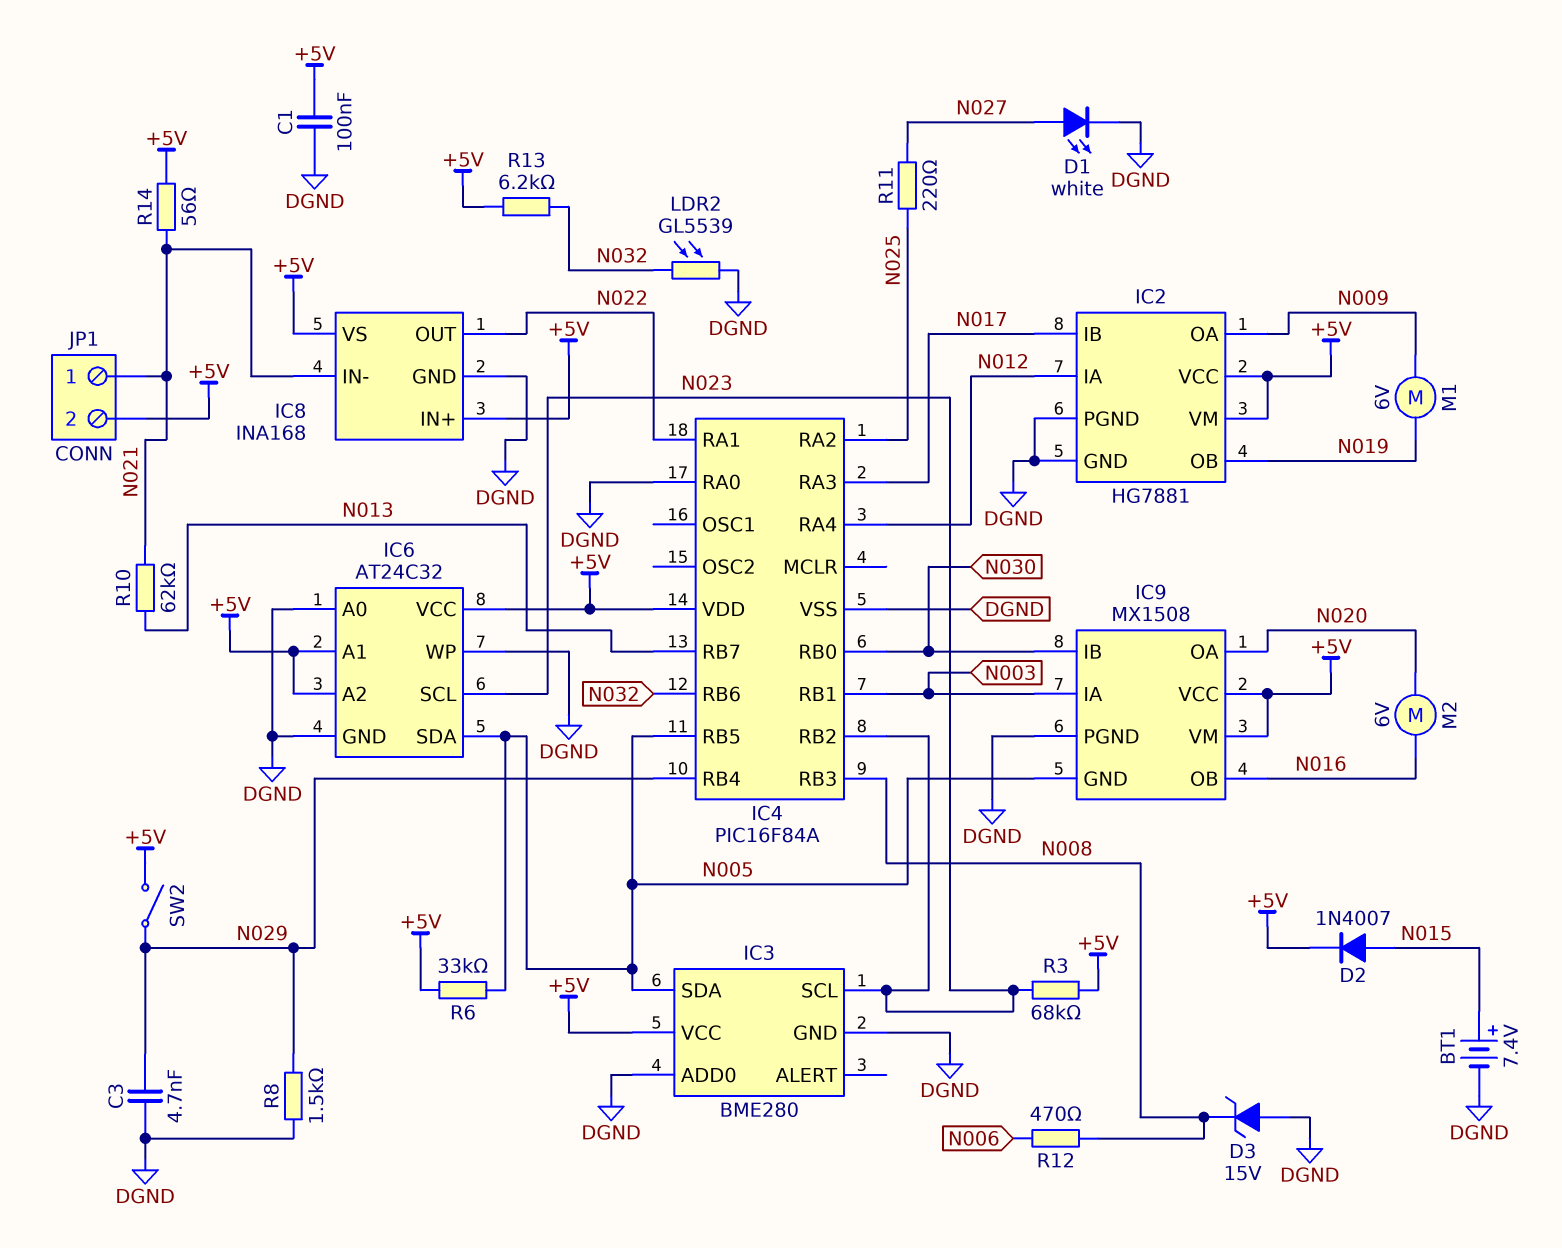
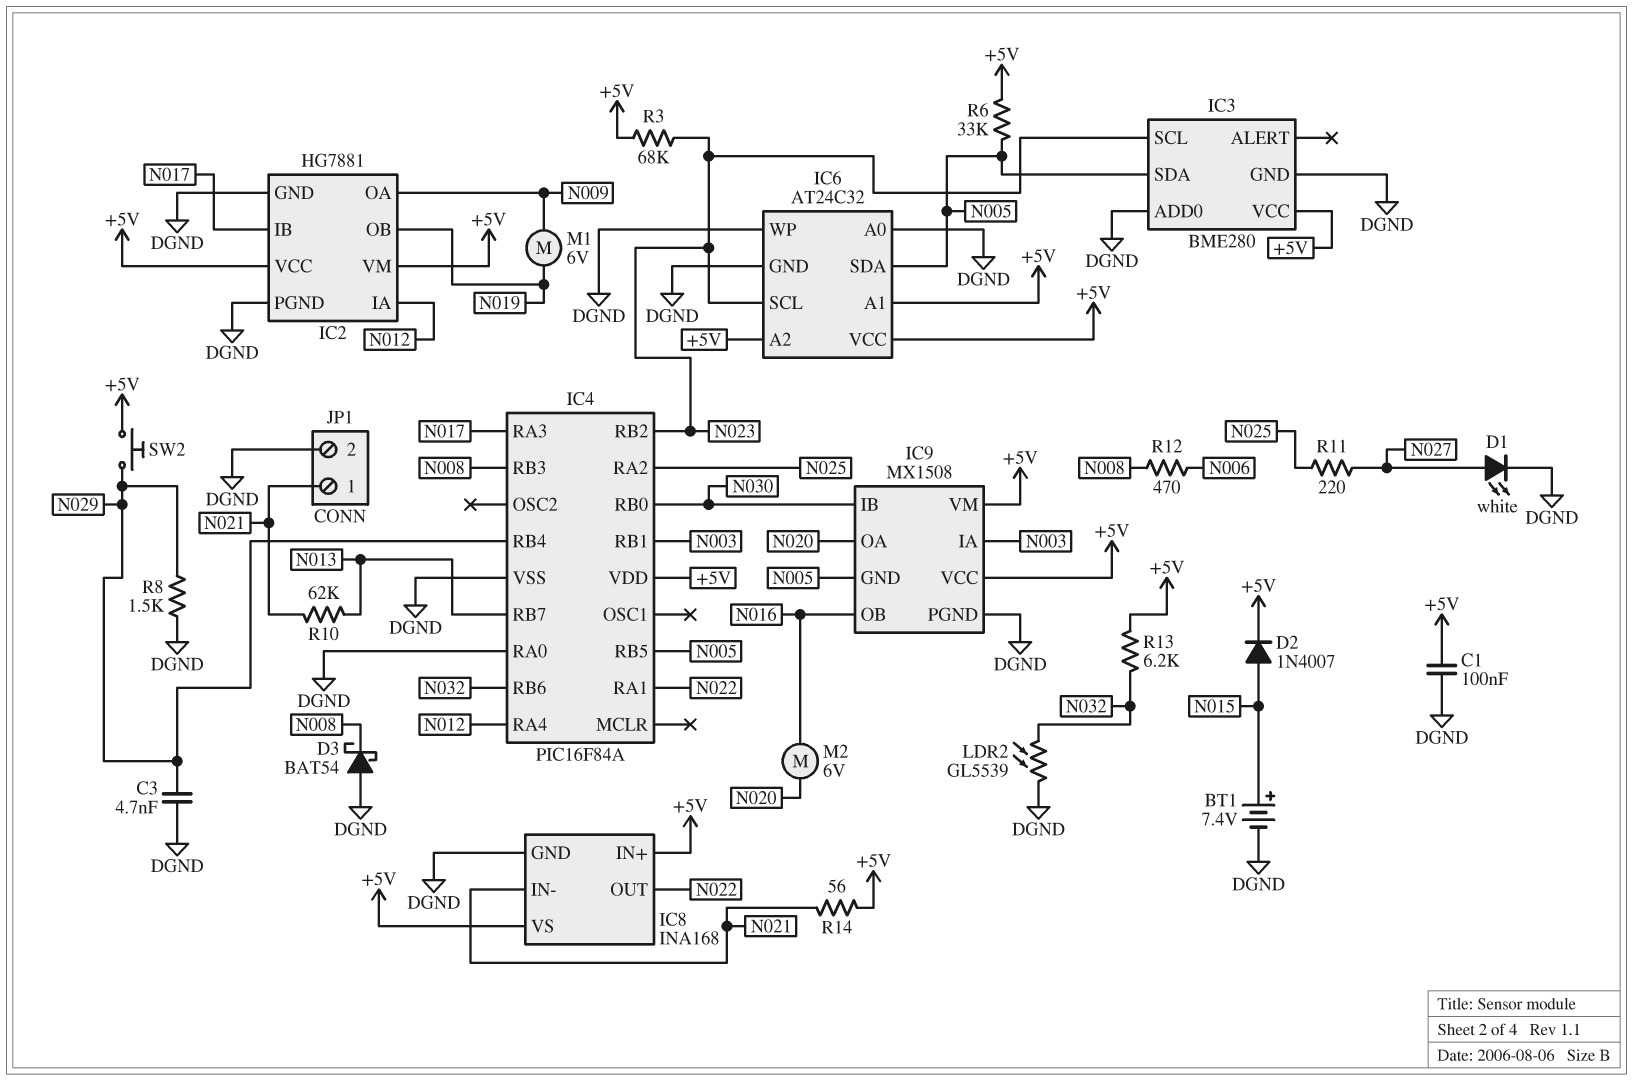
D3: zener 15V (A DGND, K N008) -> schottky BAT54 (A DGND, K N008)
JP1 pin 2: +5V -> DGND
SW2: switch (+5V, N029) -> button (+5V, N029)

